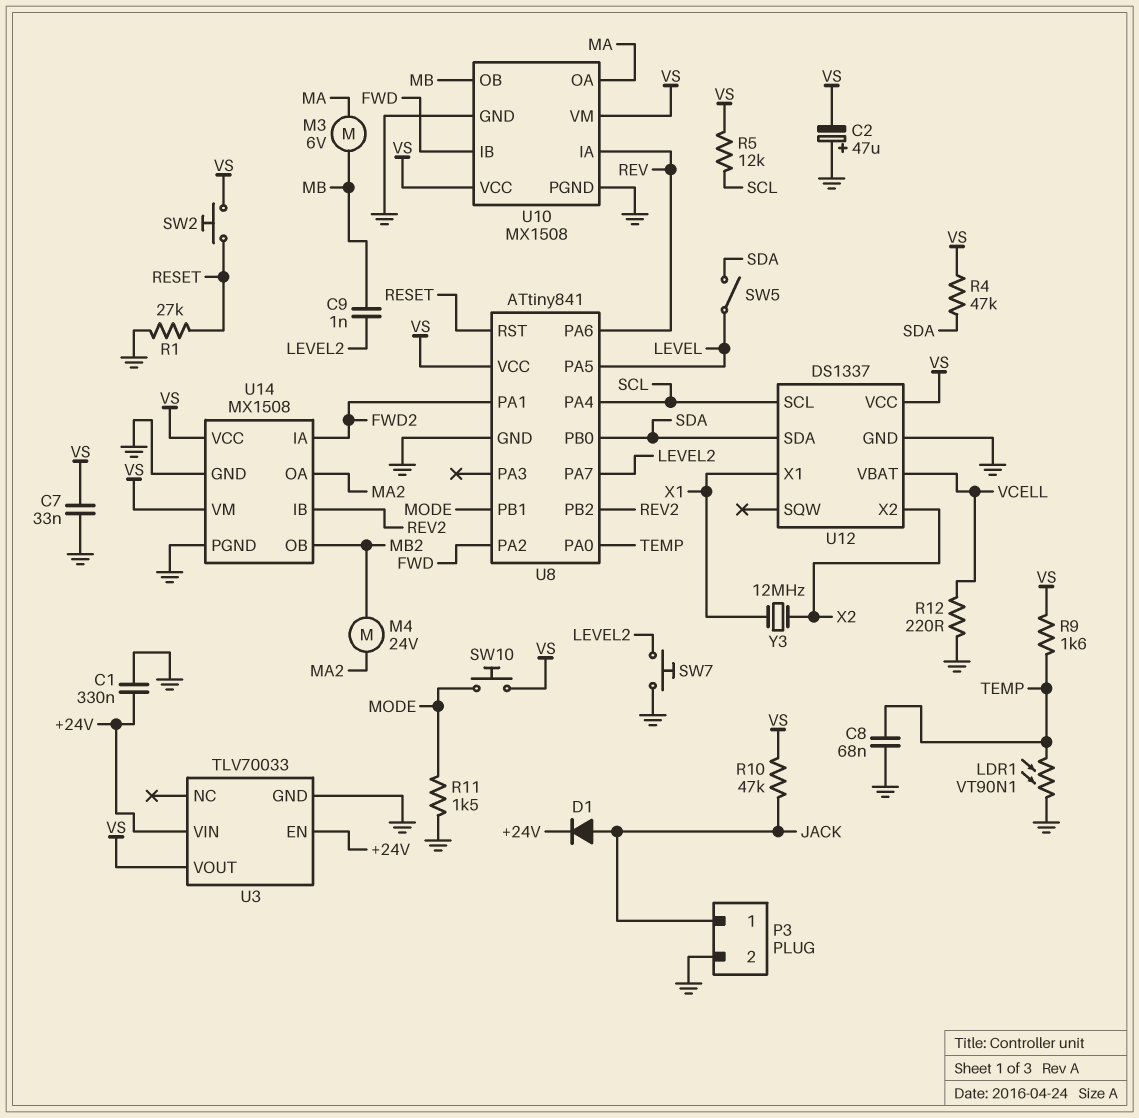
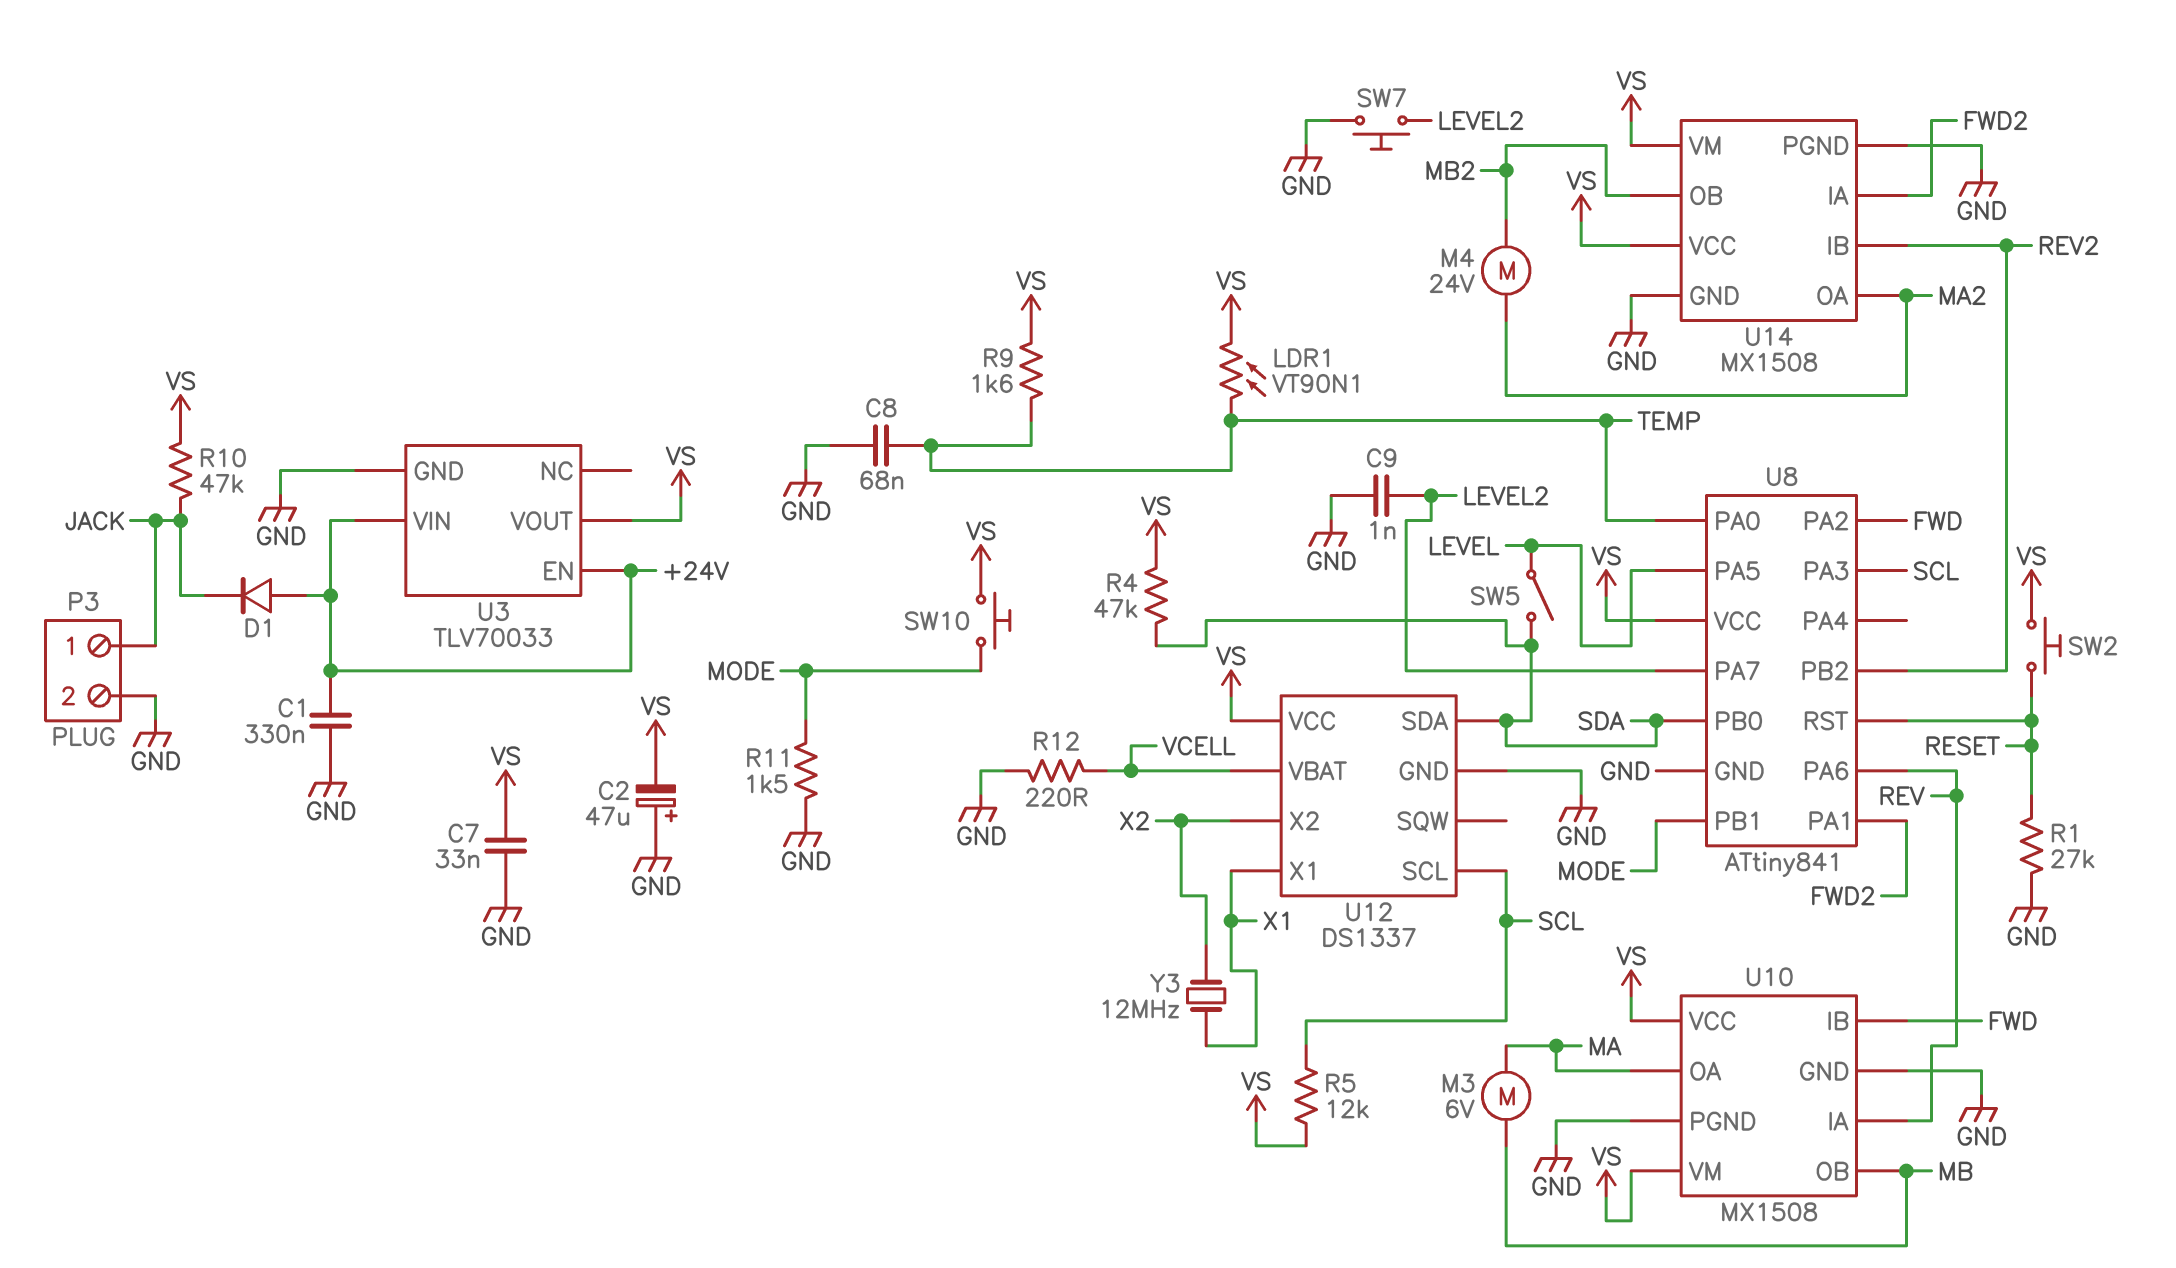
C9: 1nF (LEVEL2, MB) -> 1nF (GND, LEVEL2)
D1: diode (A JACK, K +24V) -> diode (A +24V, K JACK)
LDR1: VT90N1 (GND, TEMP) -> VT90N1 (TEMP, VS)
U8 pin PA3: none -> SCL
U8 pin PA4: SCL -> none

